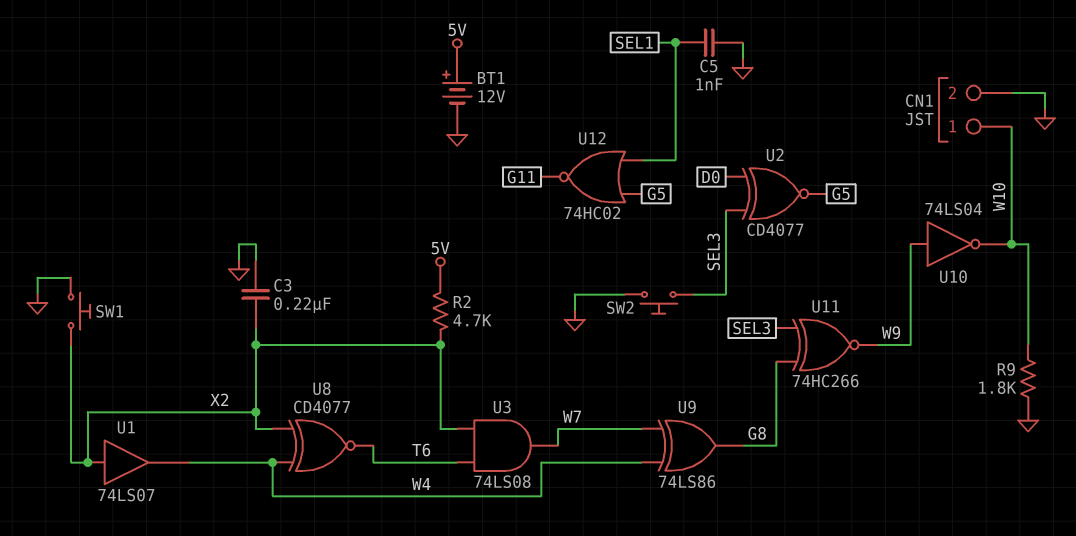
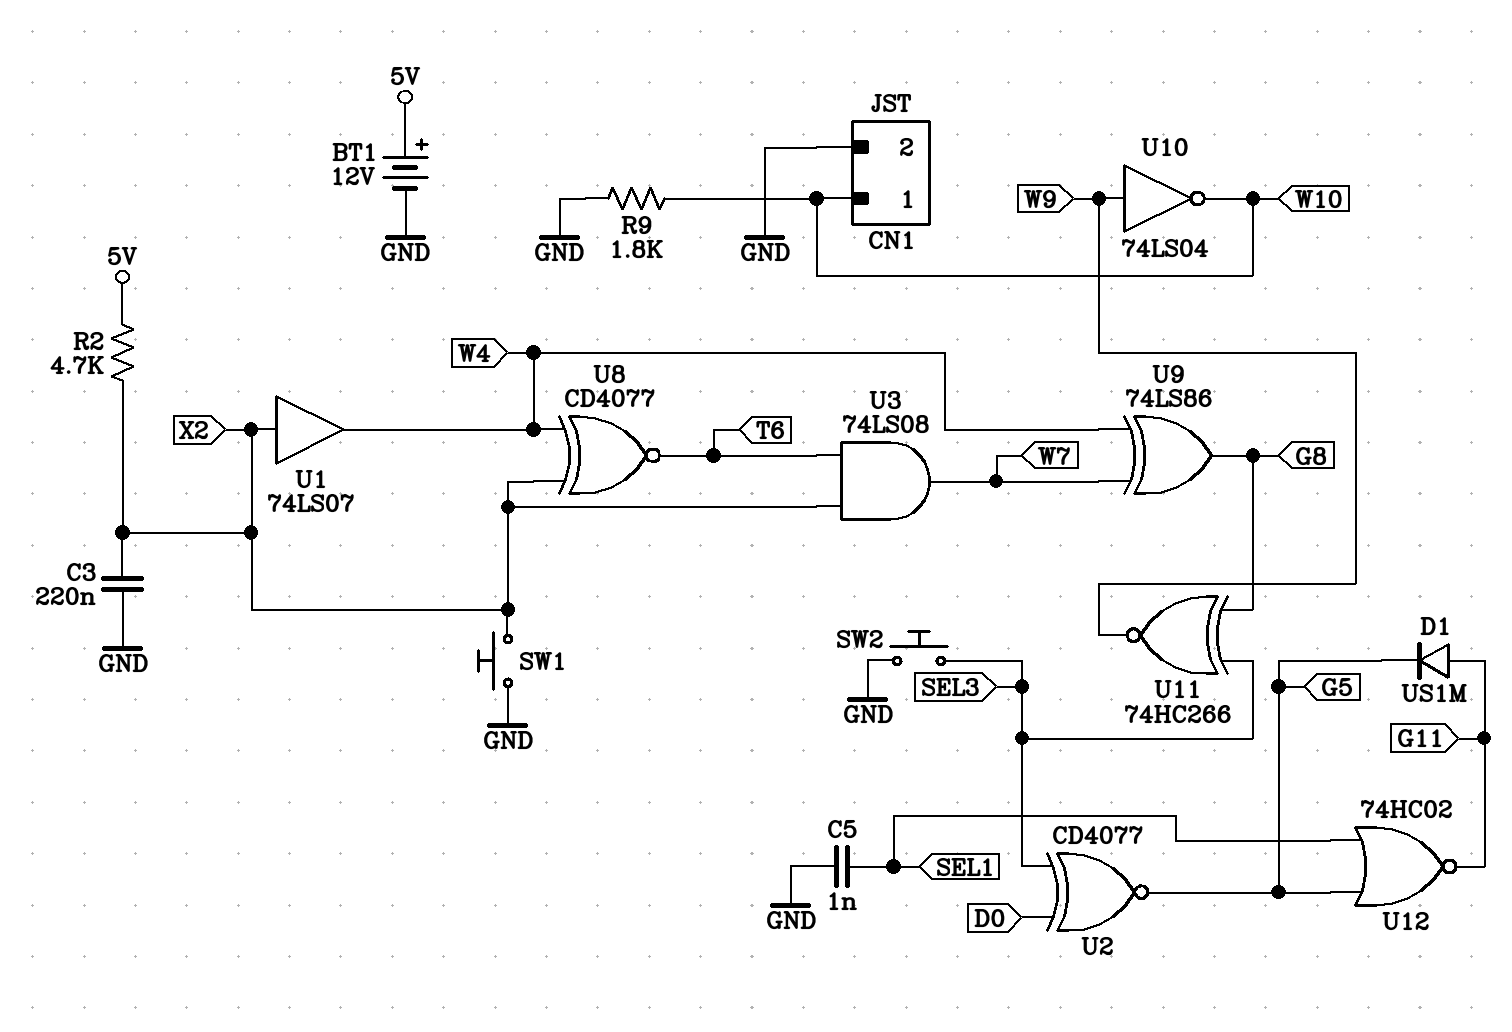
D1: none -> diode US1M (A G11, K G5)

